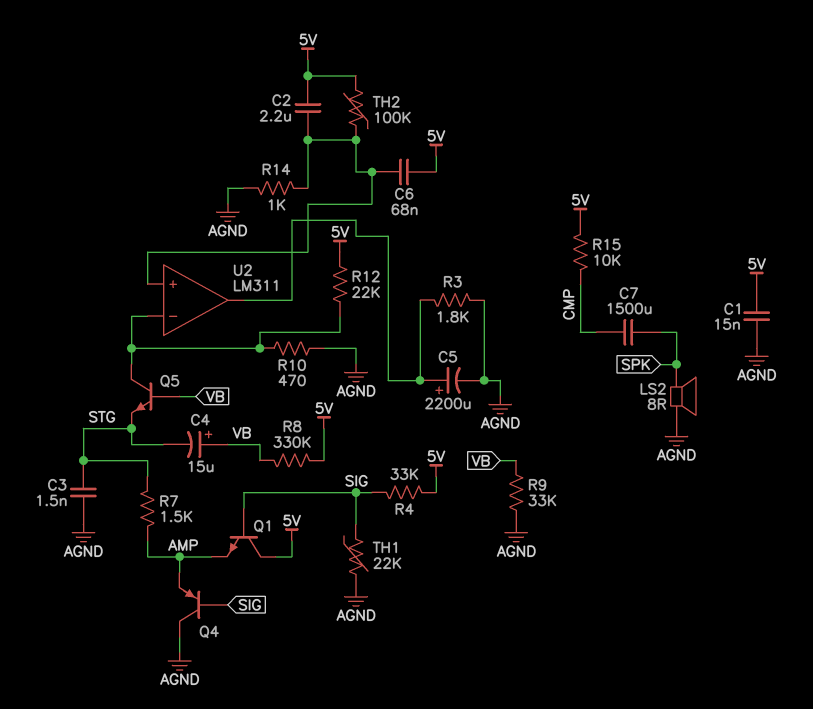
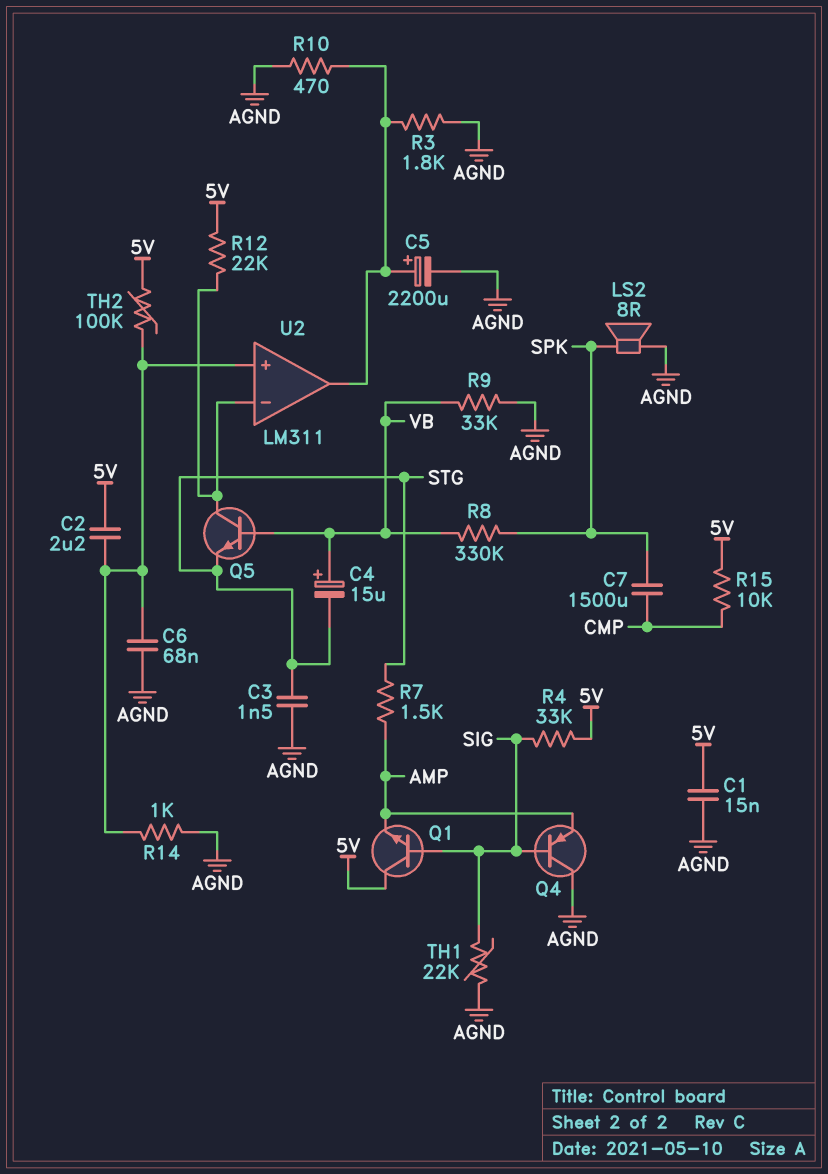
C6: 68nF (5V, U2/in+) -> 68nF (AGND, U2/in+)
R8: 330k (5V, VB) -> 330k (SPK, VB)
R10: 470 (AGND, U2/in-) -> 470 (AGND, U2/out)

